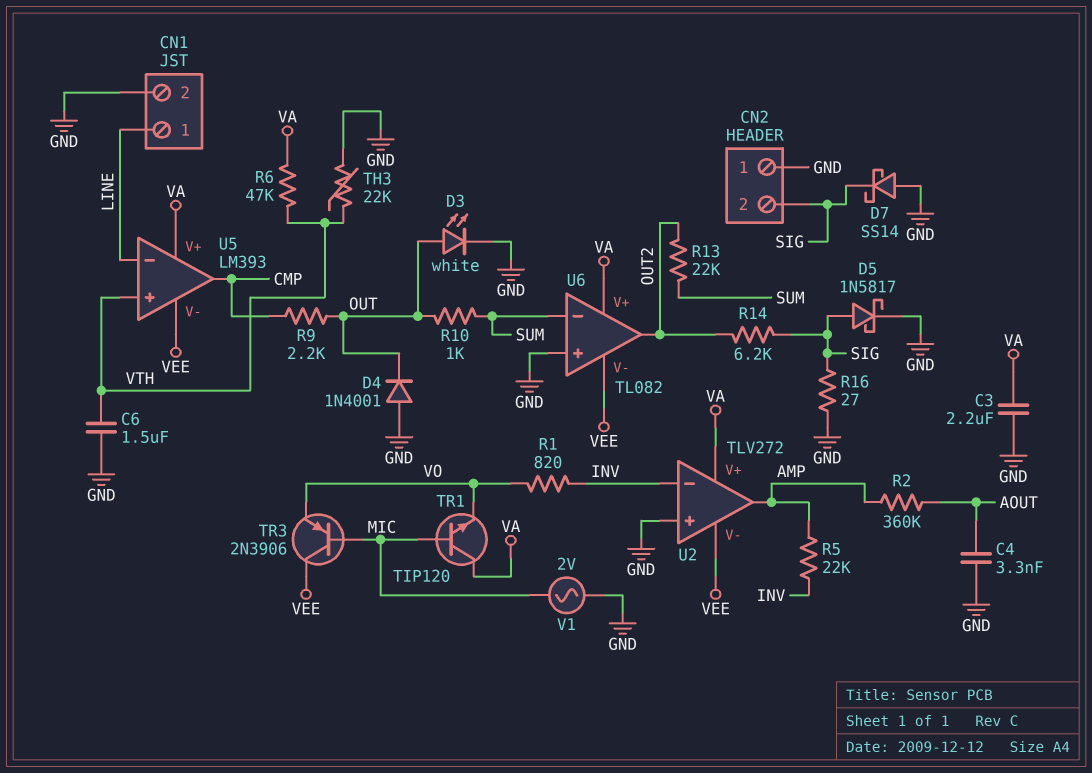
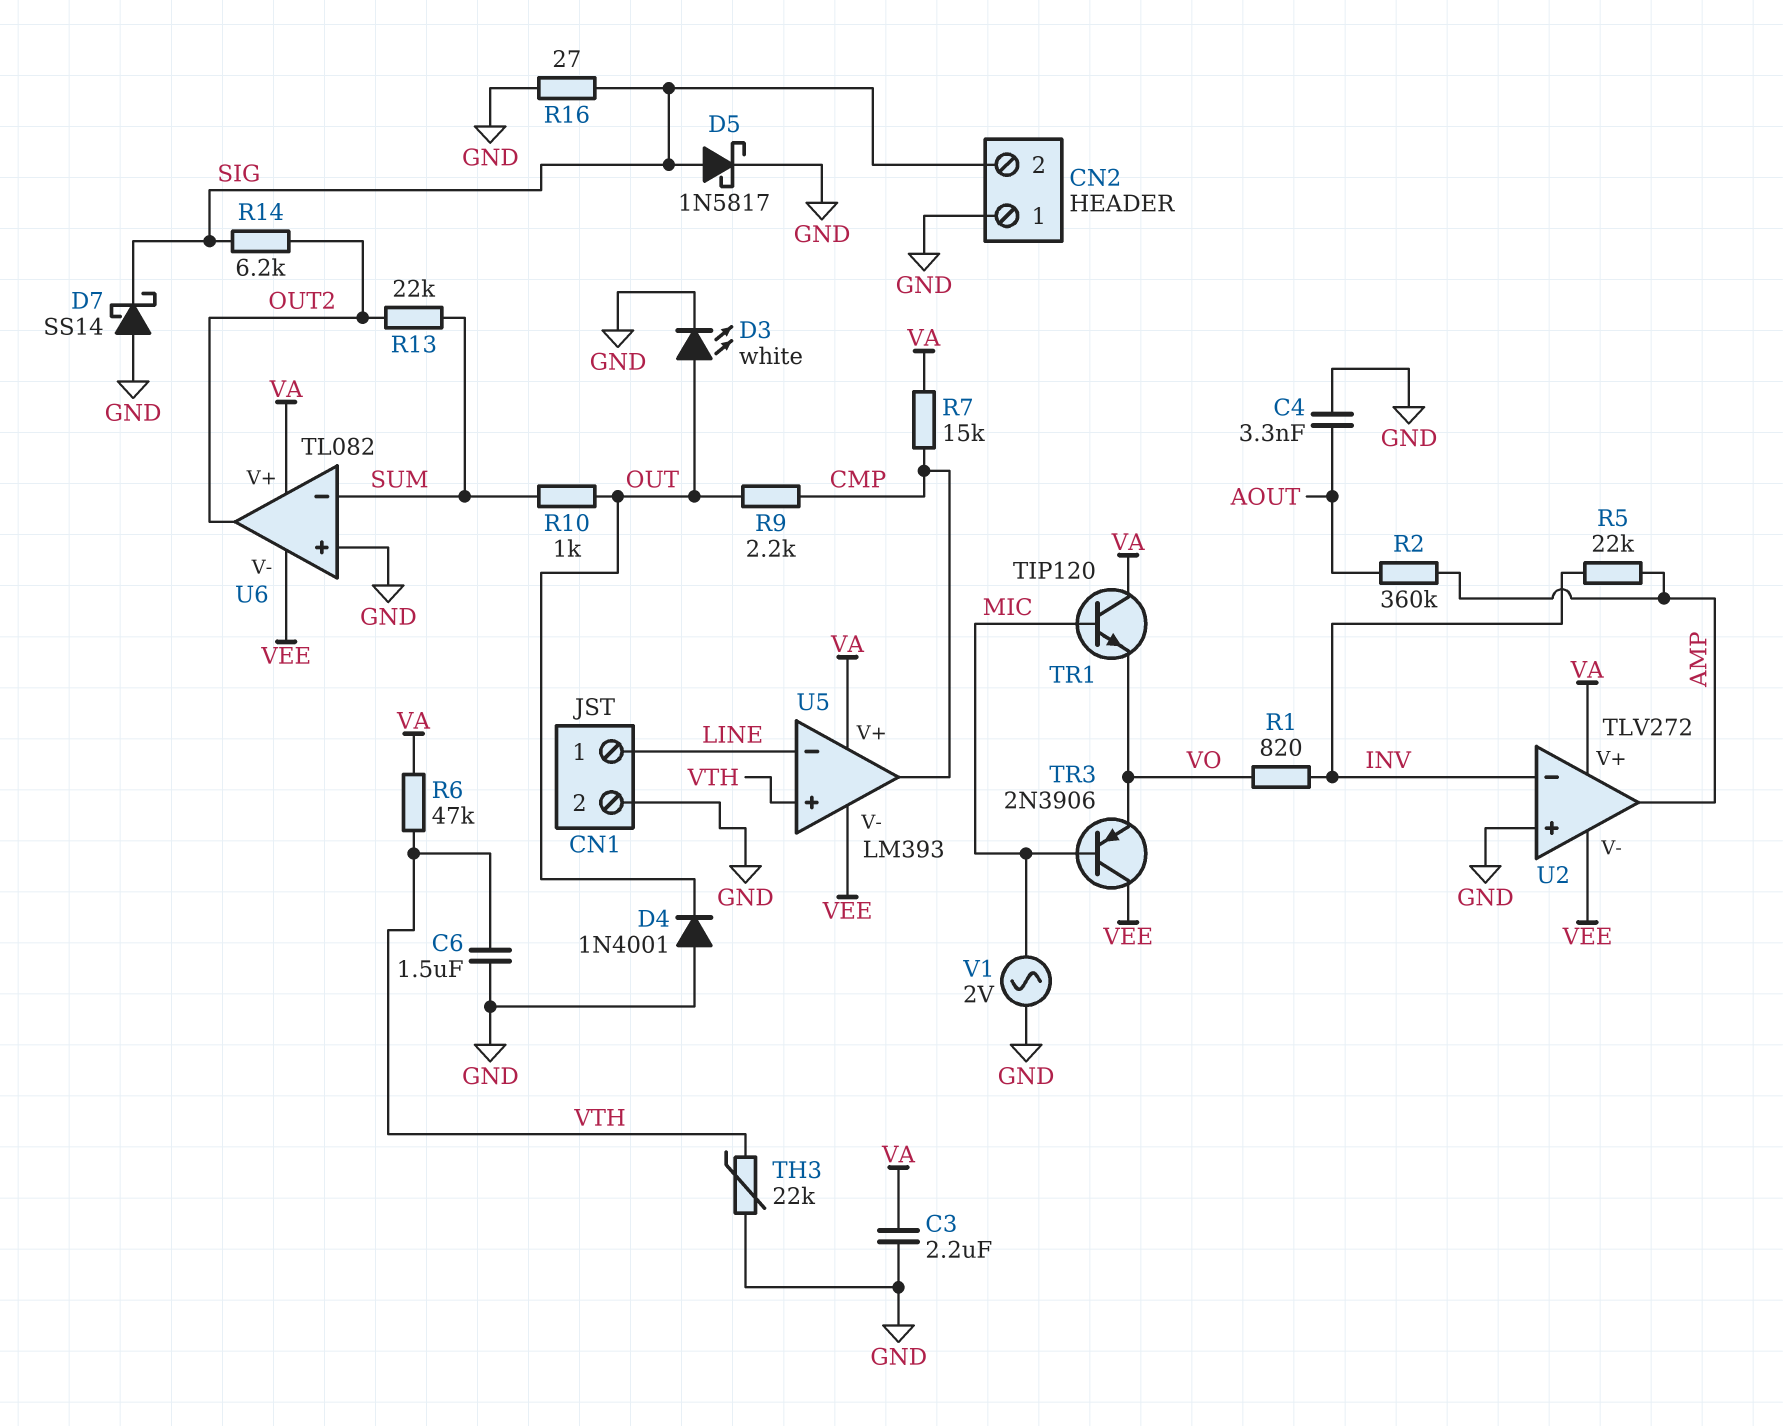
R7: none -> 15k (CMP, VA)

